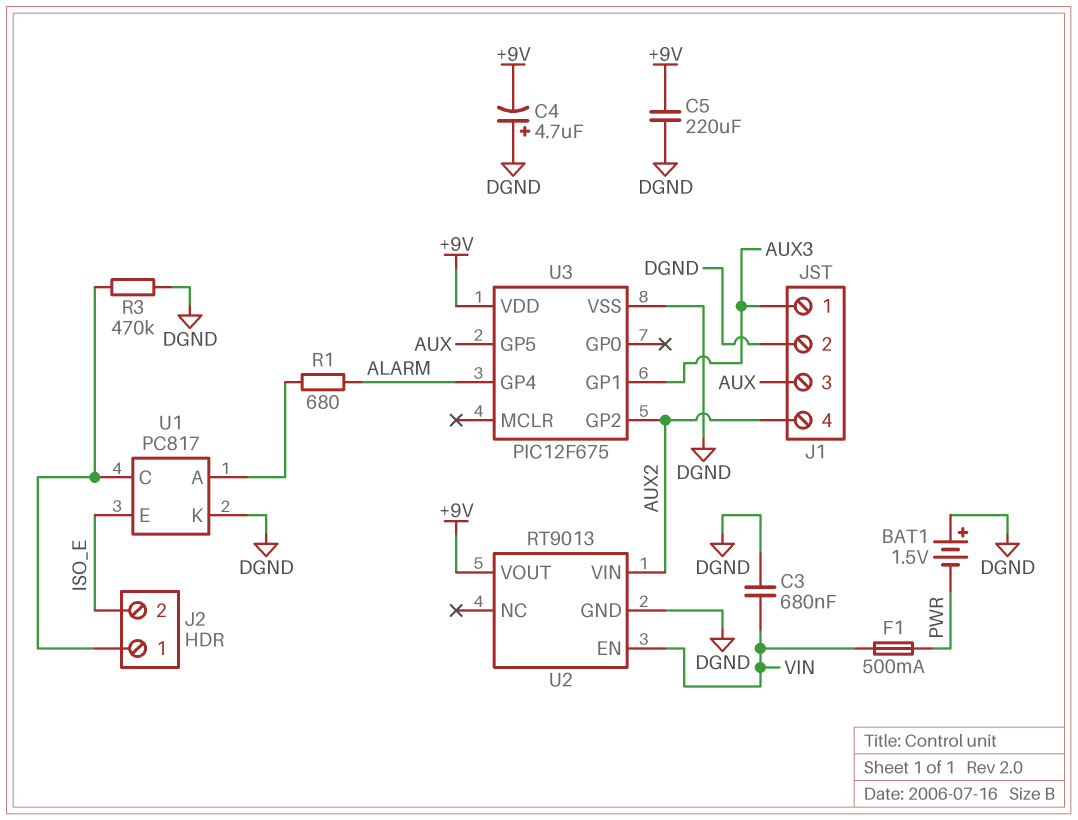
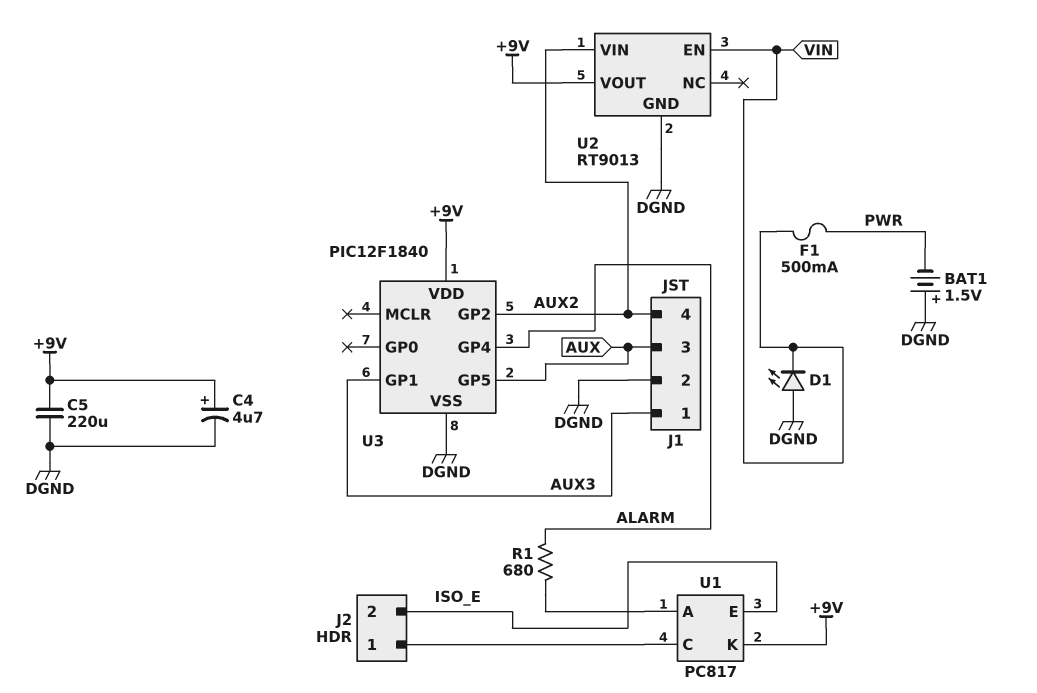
C3: 680nF (DGND, VIN) -> none
C4: 4.7uF (plus DGND, minus +9V) -> 4.7uF (plus +9V, minus DGND)
D1: none -> LED (A DGND, K VIN)
R3: 470k (DGND, J2/1) -> none
U1 pin K: DGND -> +9V
U3: PIC12F675 -> PIC12F1840

